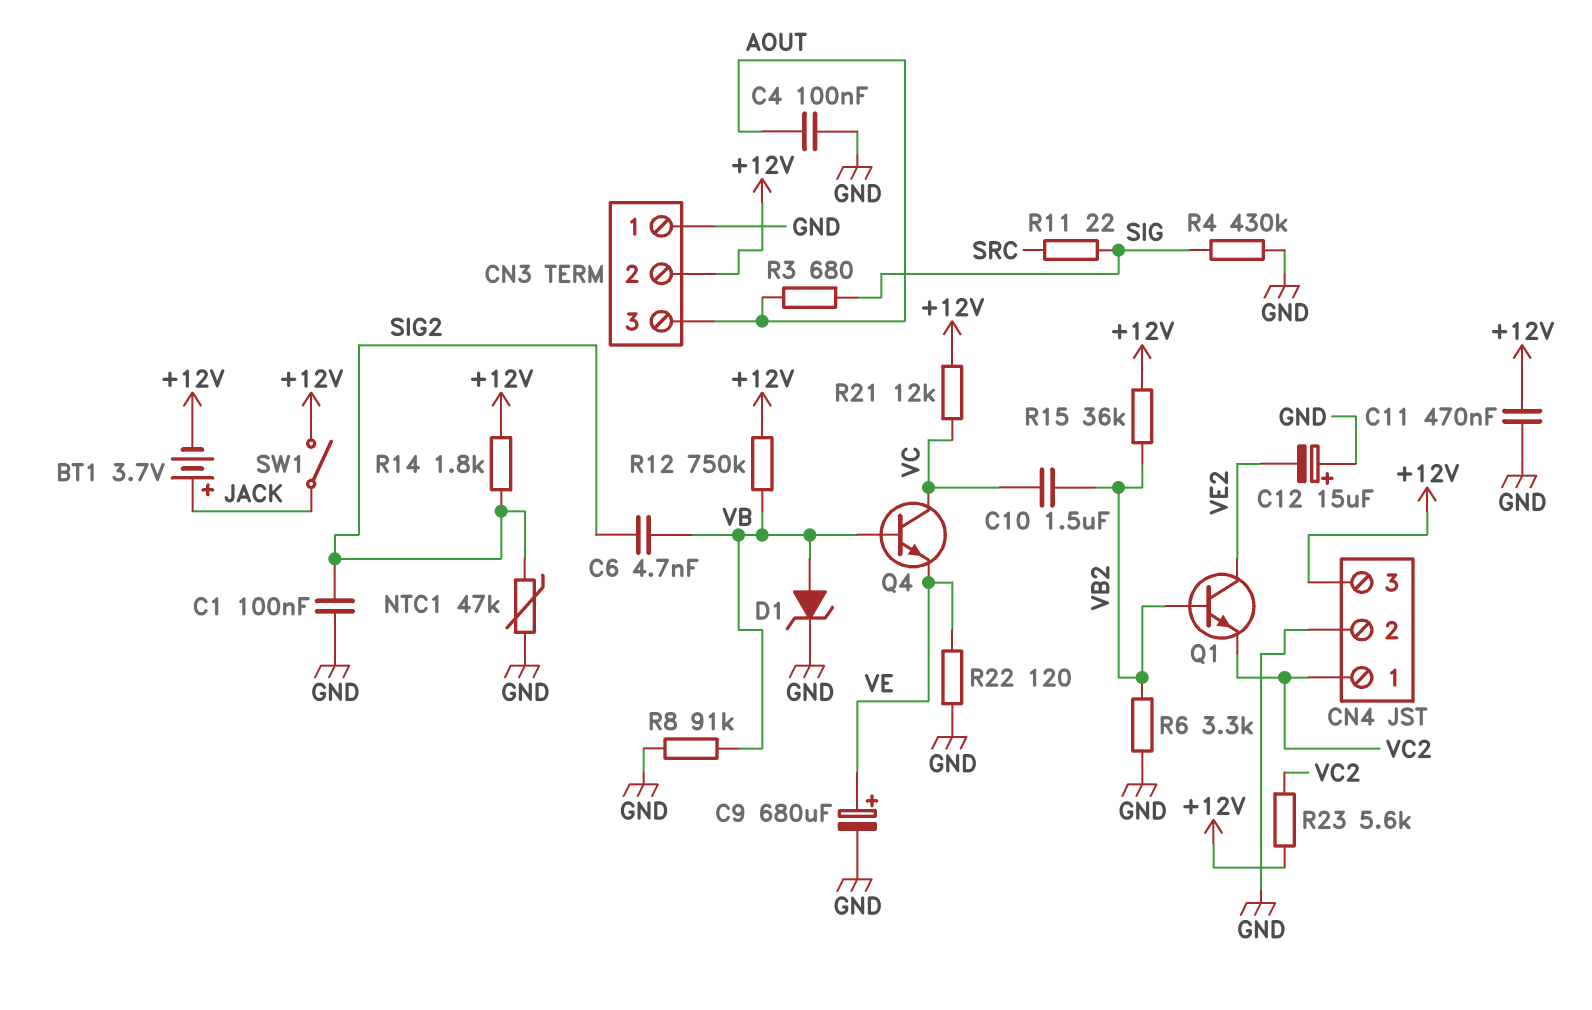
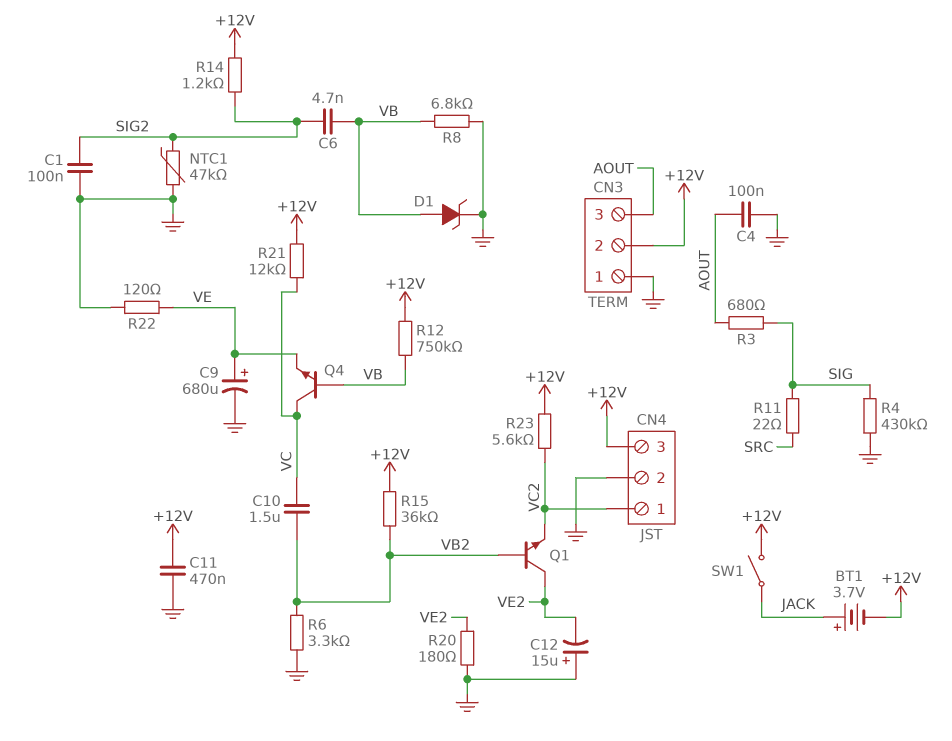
R8: 91k (GND, VB) -> 6.8k (GND, VB)
R14: 1.8k (+12V, SIG2) -> 1.2k (+12V, SIG2)
R20: none -> 180 (GND, VE2)

